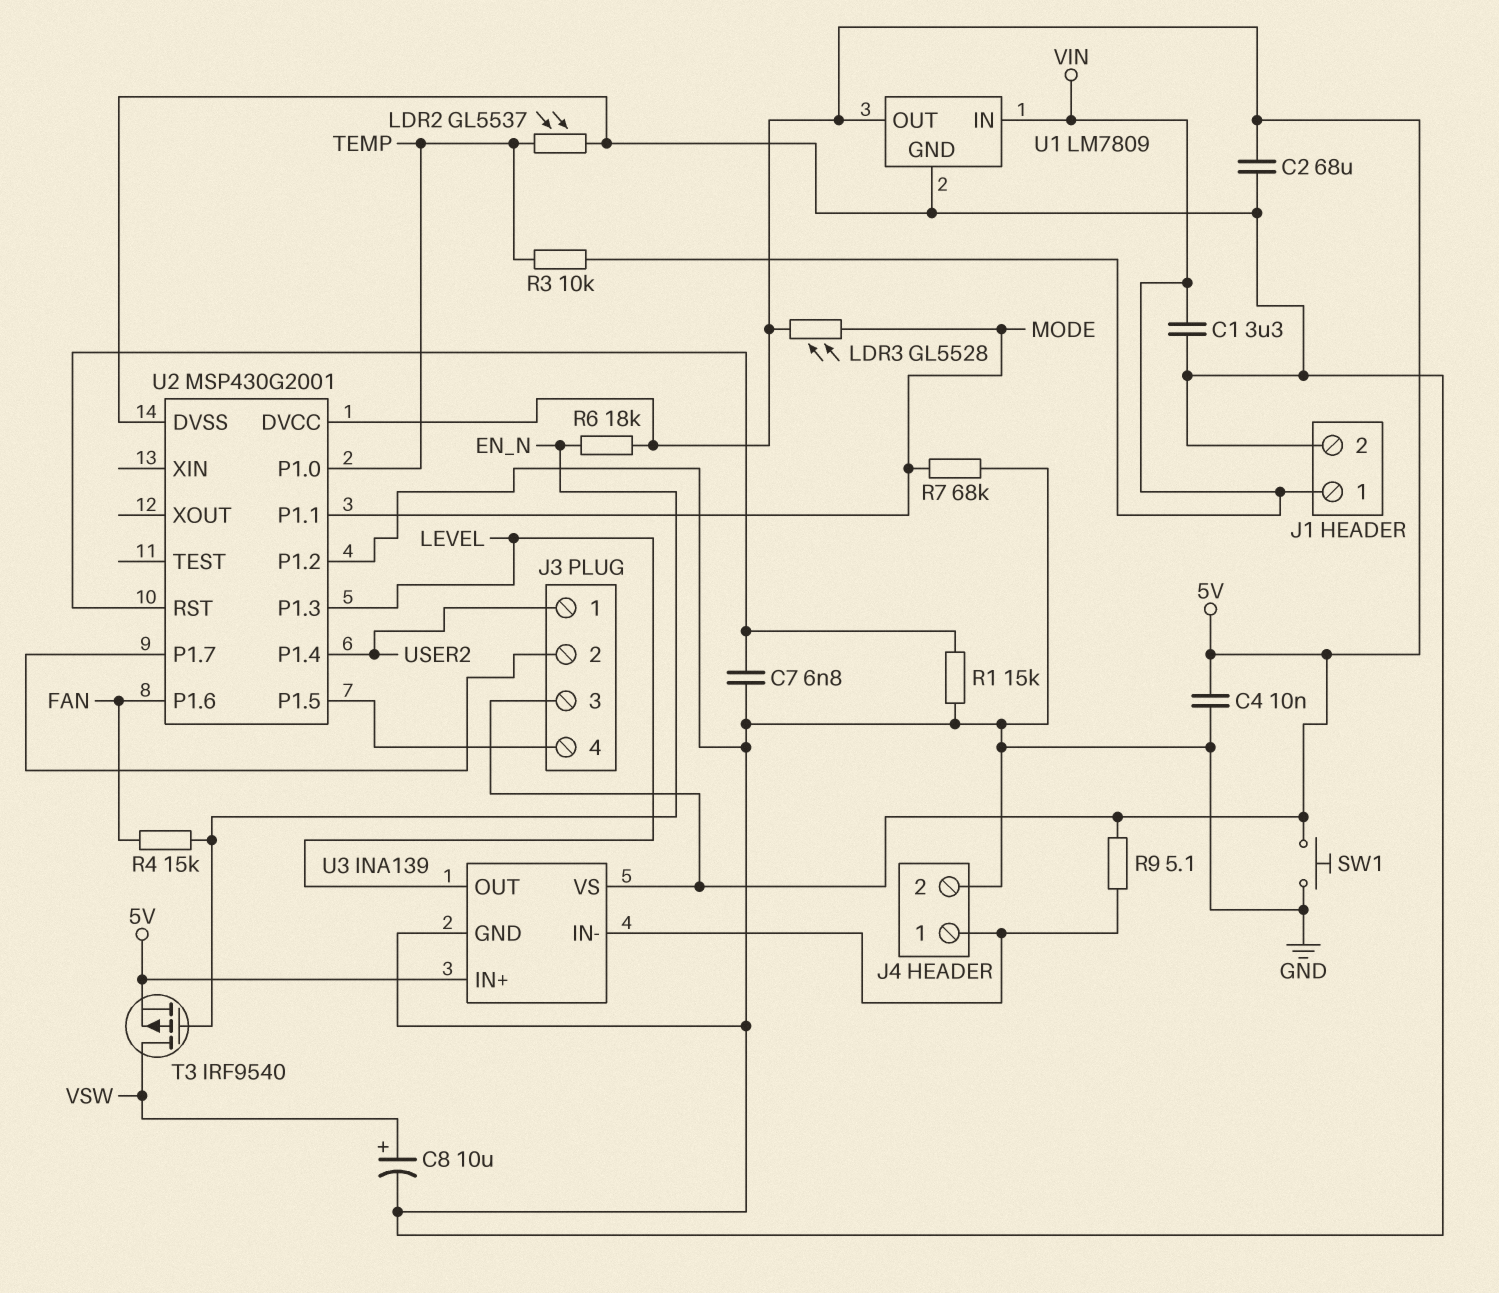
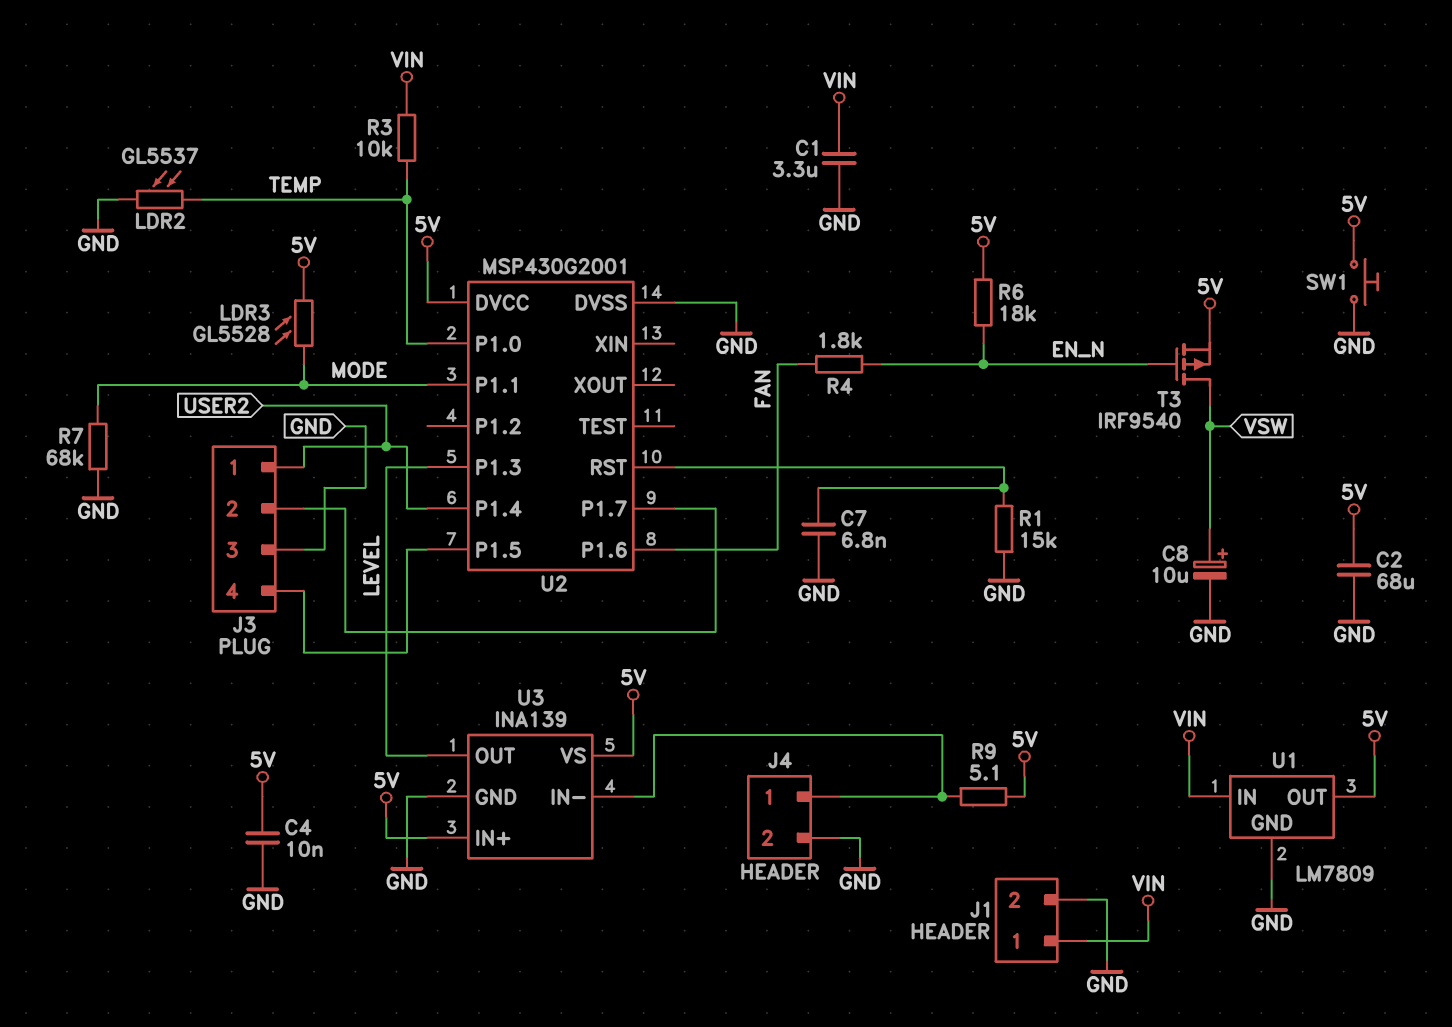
J3 pin 3: 5V -> GND
R4: 15k (EN_N, FAN) -> 1.8k (EN_N, FAN)
U2 pin P1.2: GND -> none

